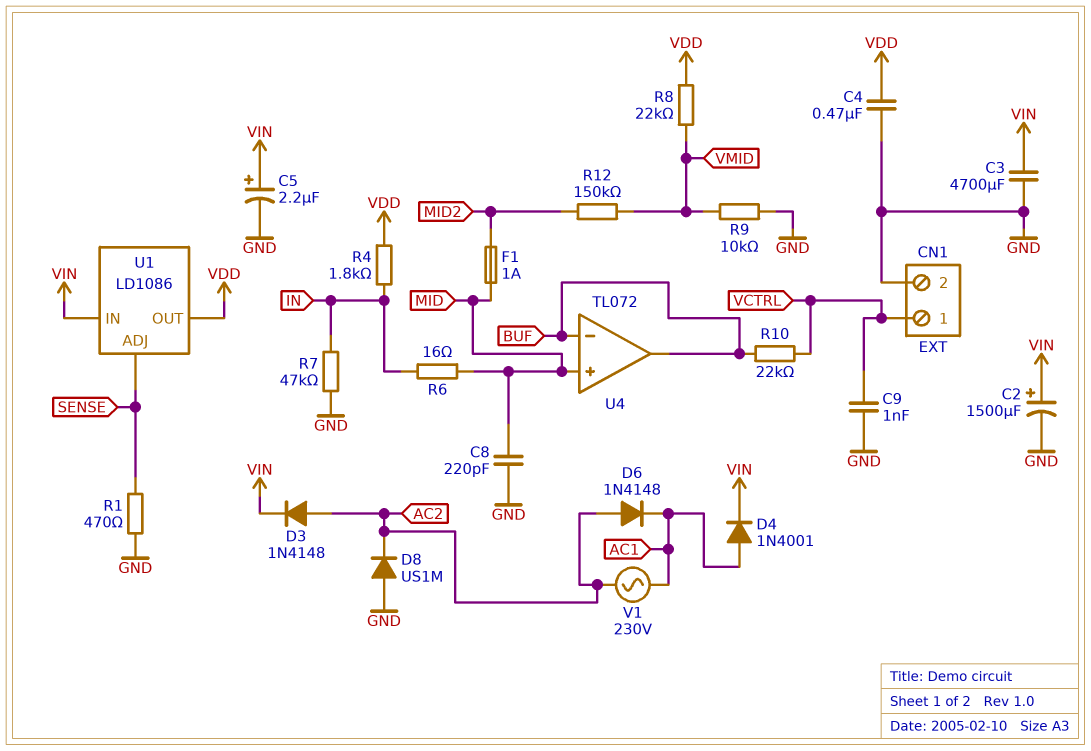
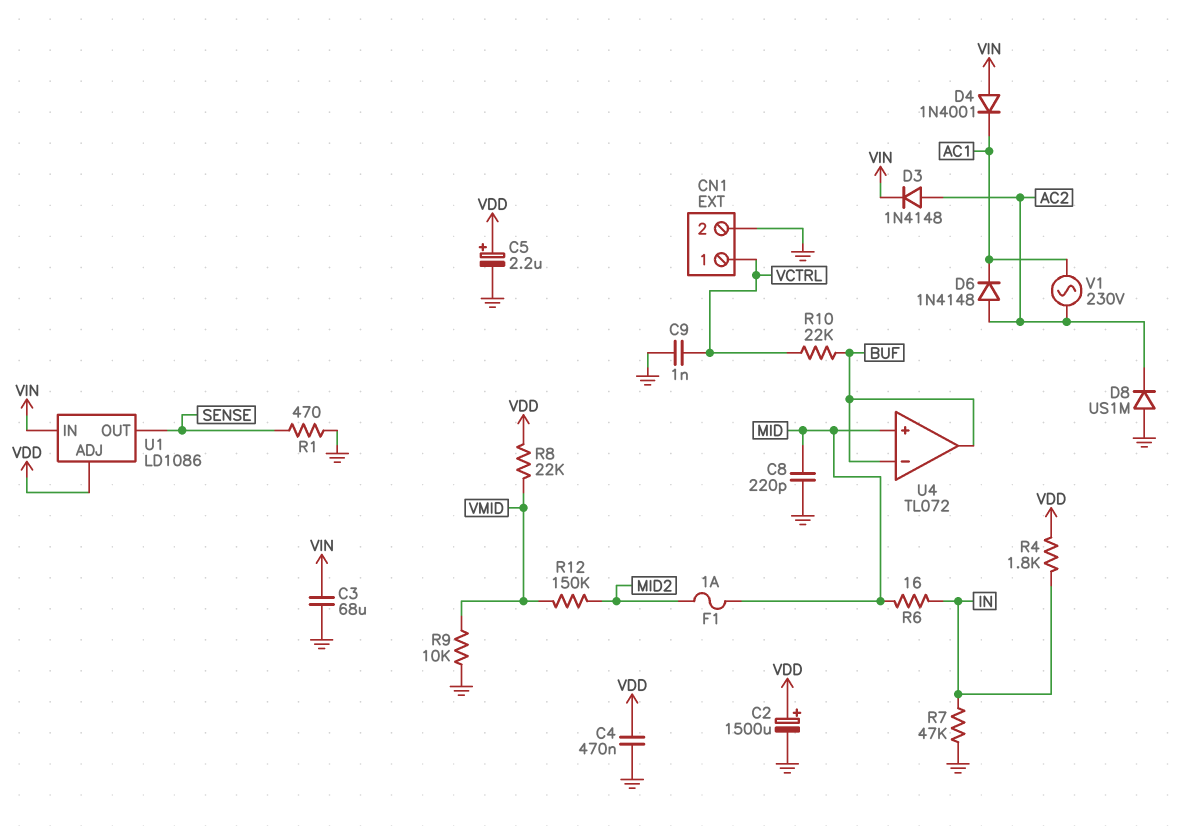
C2: 1500uF (plus VIN, minus GND) -> 1500uF (plus VDD, minus GND)
C3: 4700uF (GND, VIN) -> 68uF (GND, VIN)
C5: 2.2uF (plus VIN, minus GND) -> 2.2uF (plus VDD, minus GND)
D4: diode 1N4001 (A AC1, K VIN) -> diode 1N4001 (A VIN, K AC1)
U1 pin ADJ: SENSE -> VDD
U1 pin OUT: VDD -> SENSE

